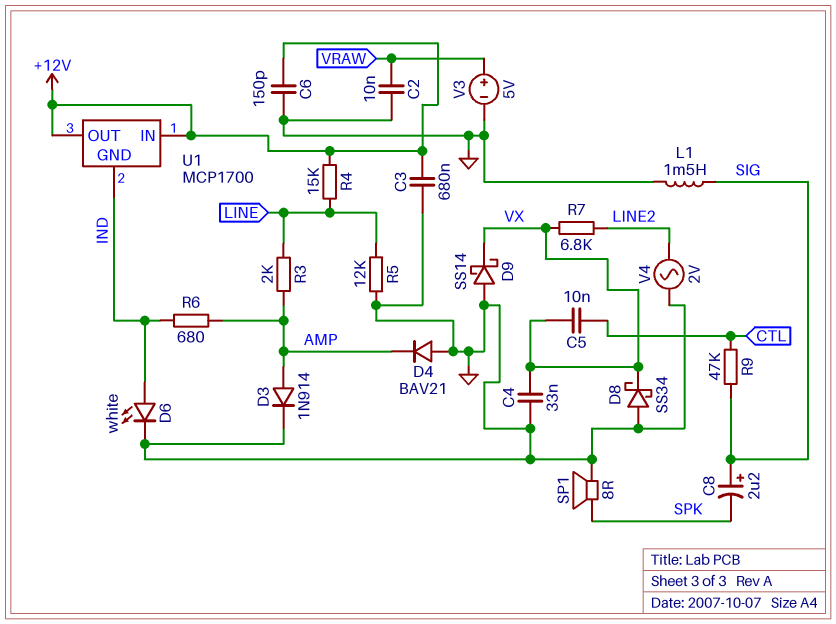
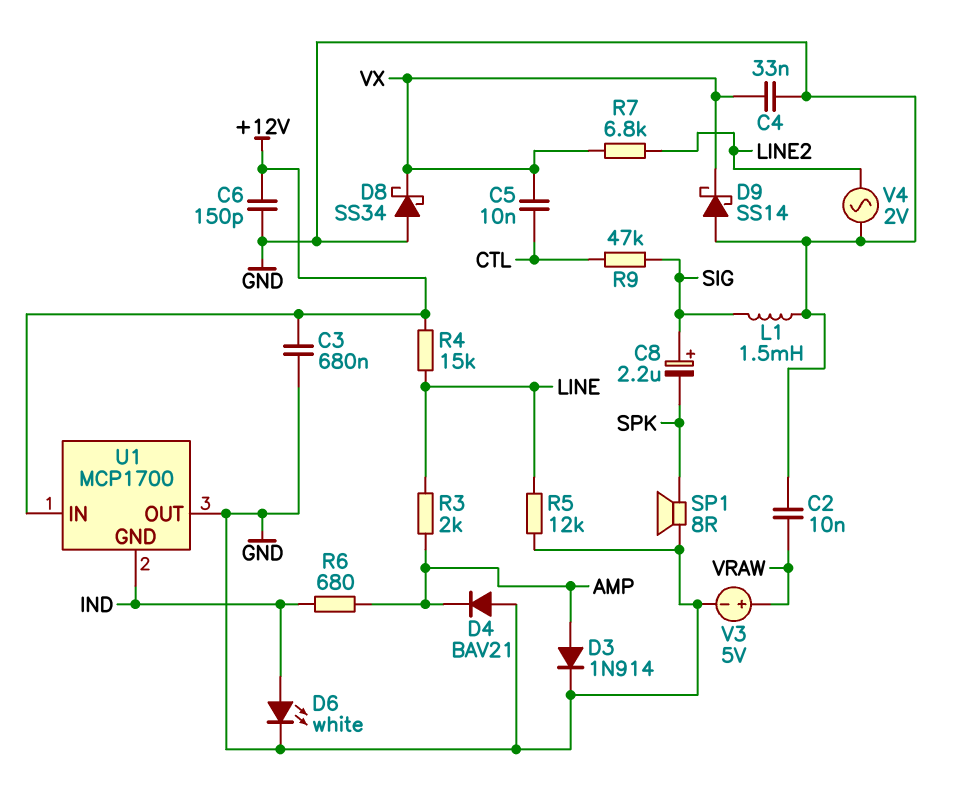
U1 pin OUT: +12V -> GND

